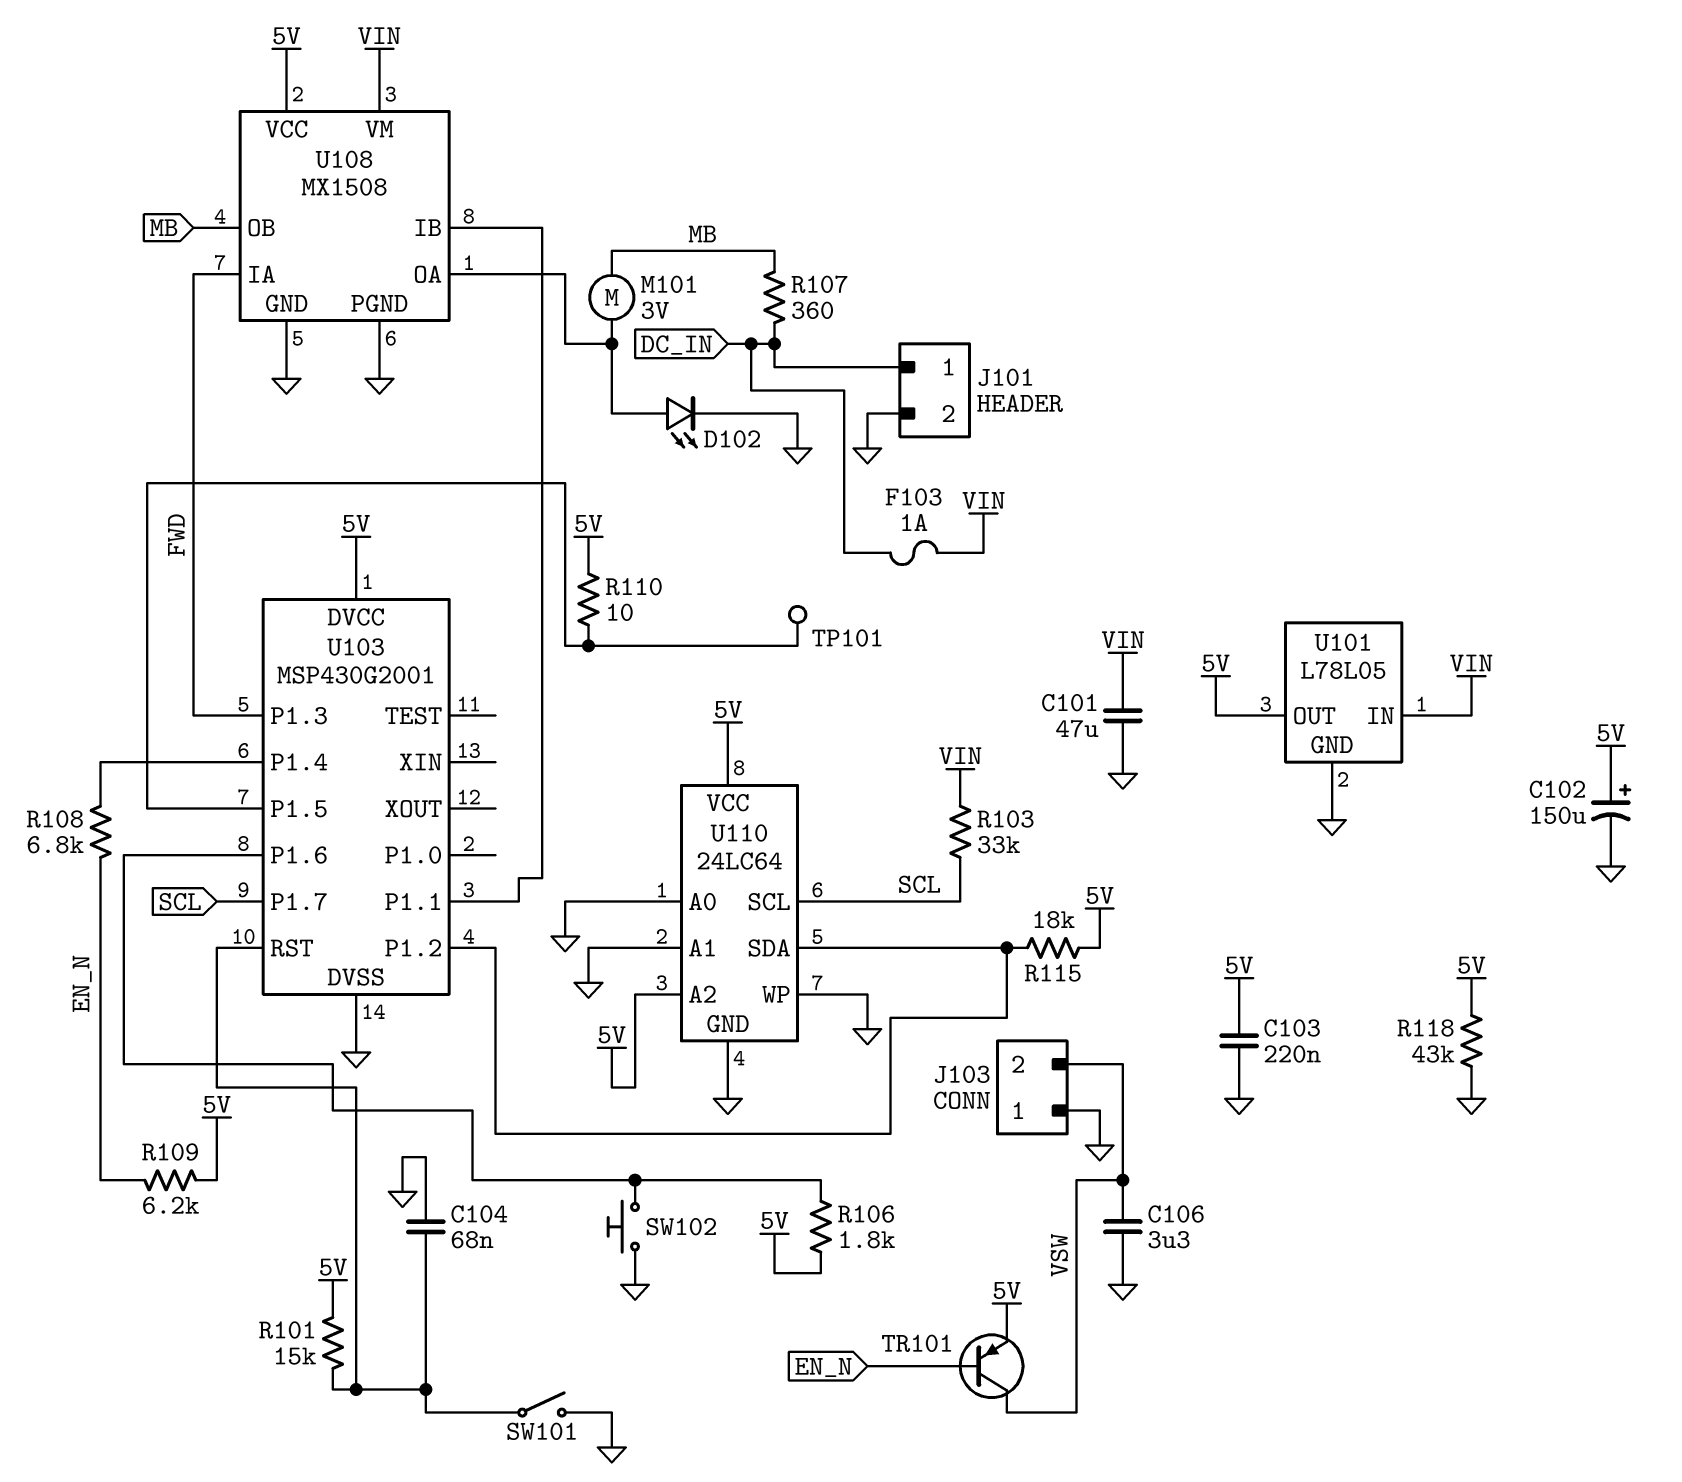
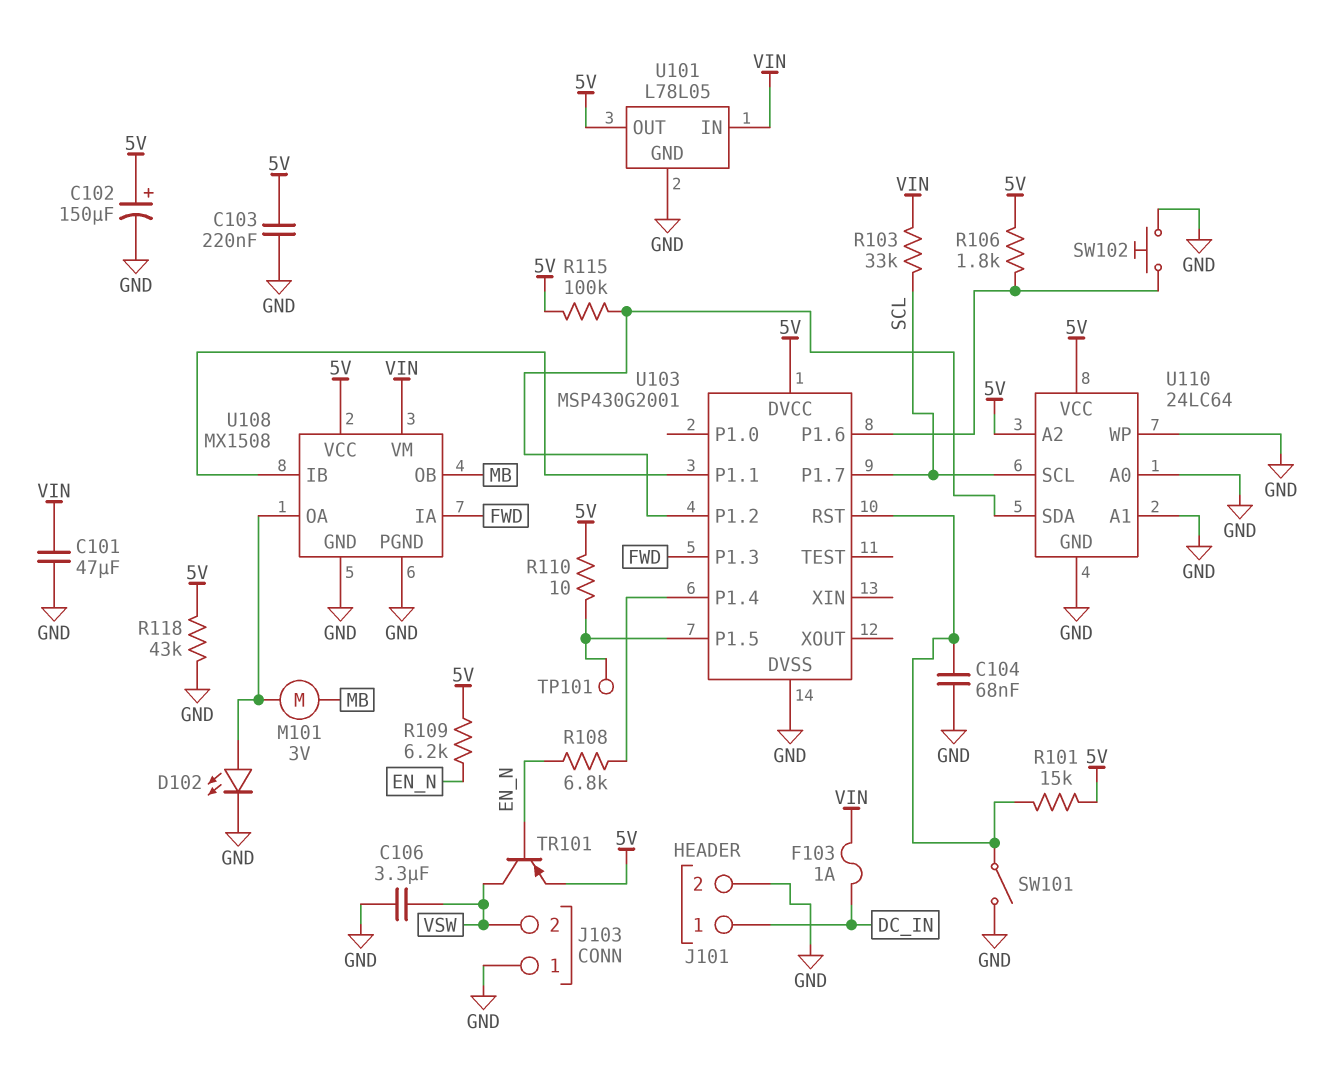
R107: 360 (DC_IN, MB) -> none
R115: 18k (5V, U103/P1.2) -> 100k (5V, U103/P1.2)

